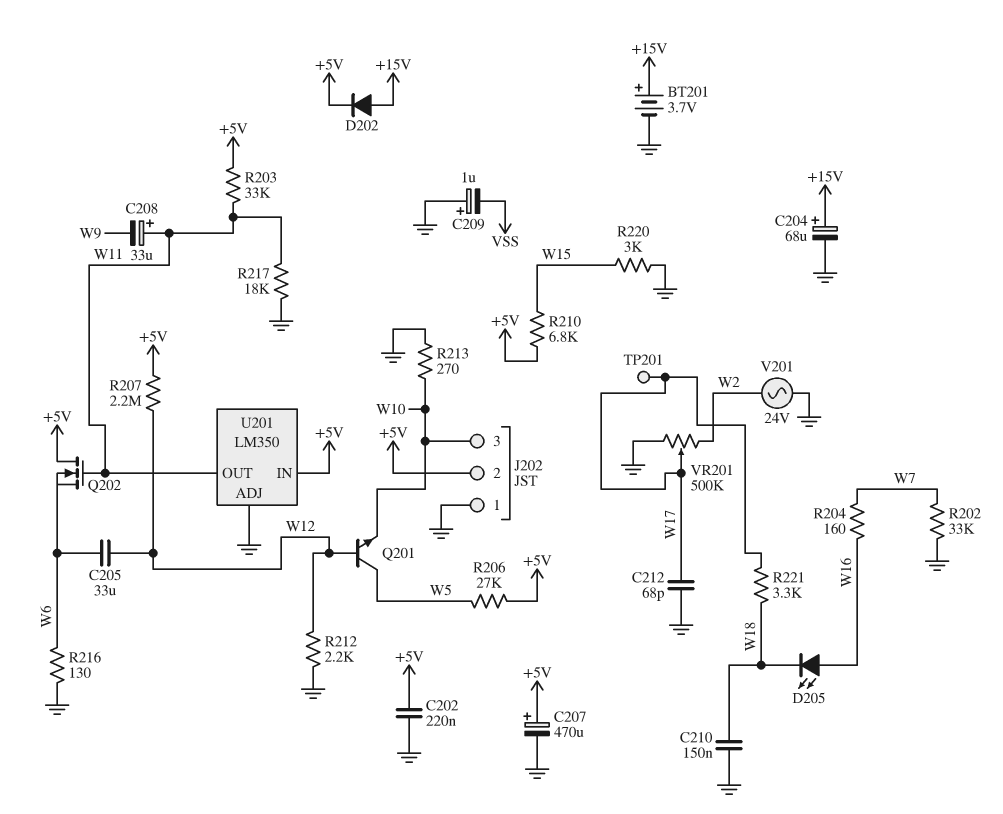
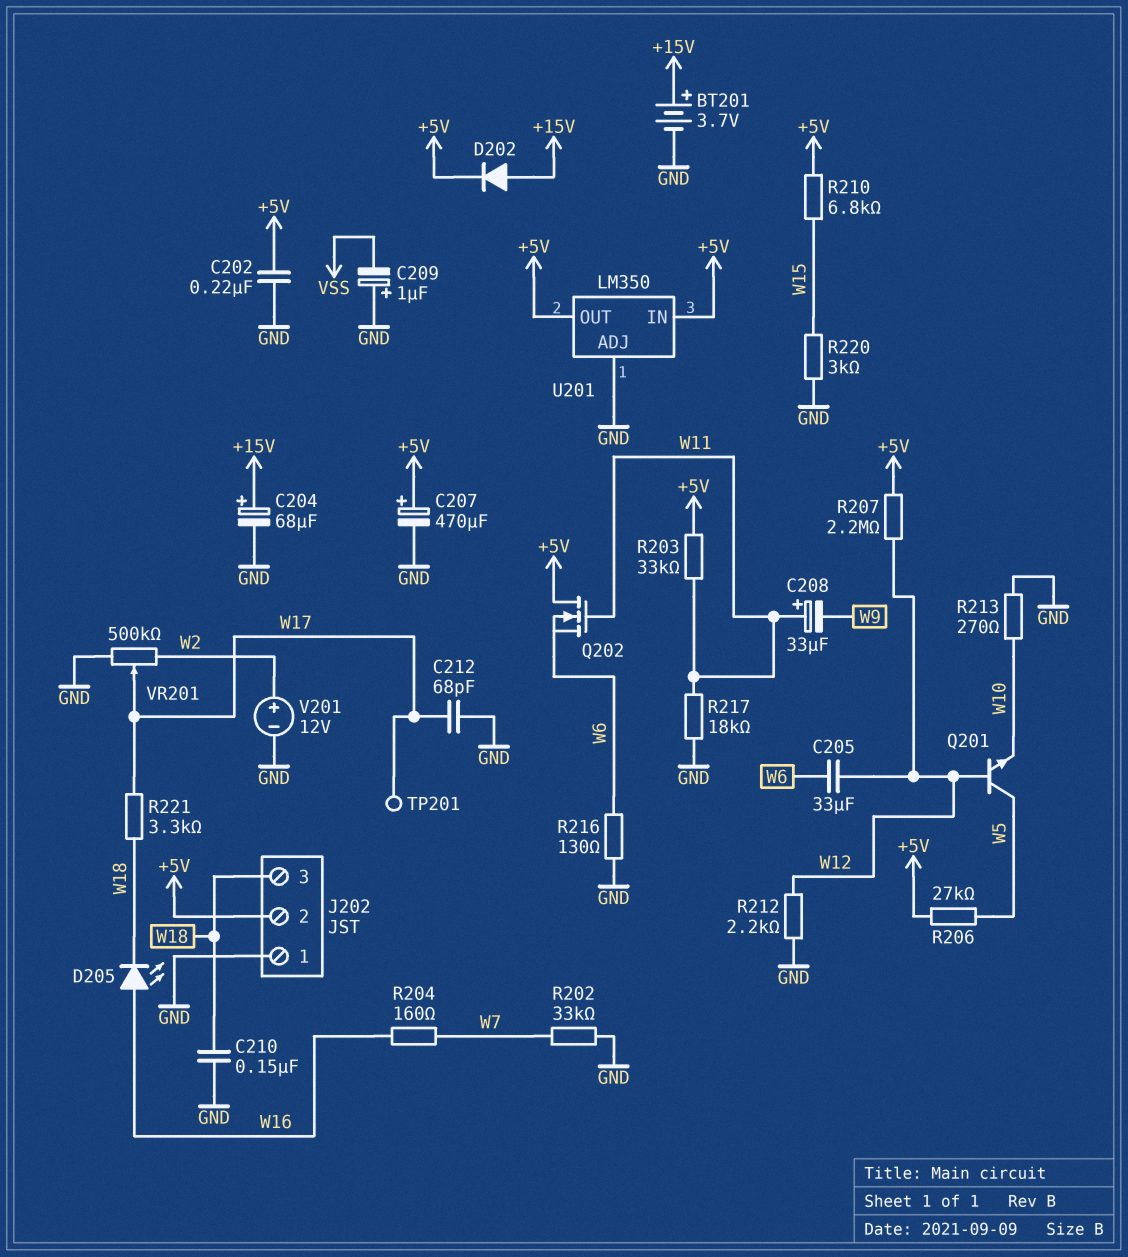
J202 pin 3: W10 -> W18
U201 pin OUT: W11 -> +5V
V201: AC 24V (GND, W2) -> 12V (plus W2, minus GND)

